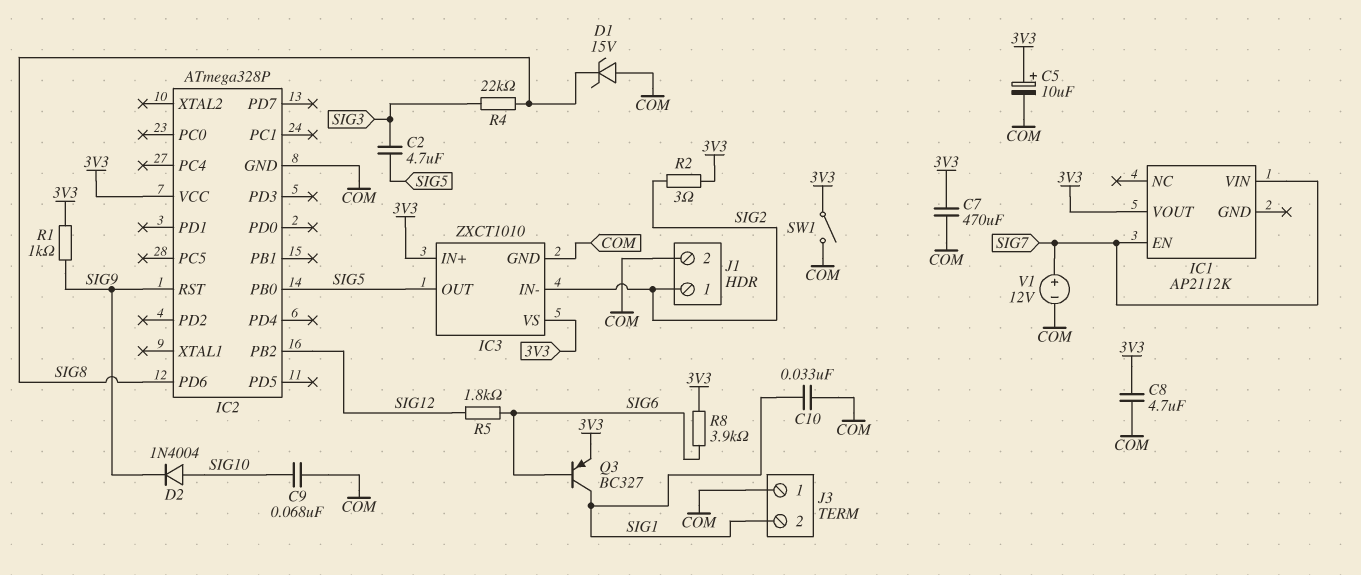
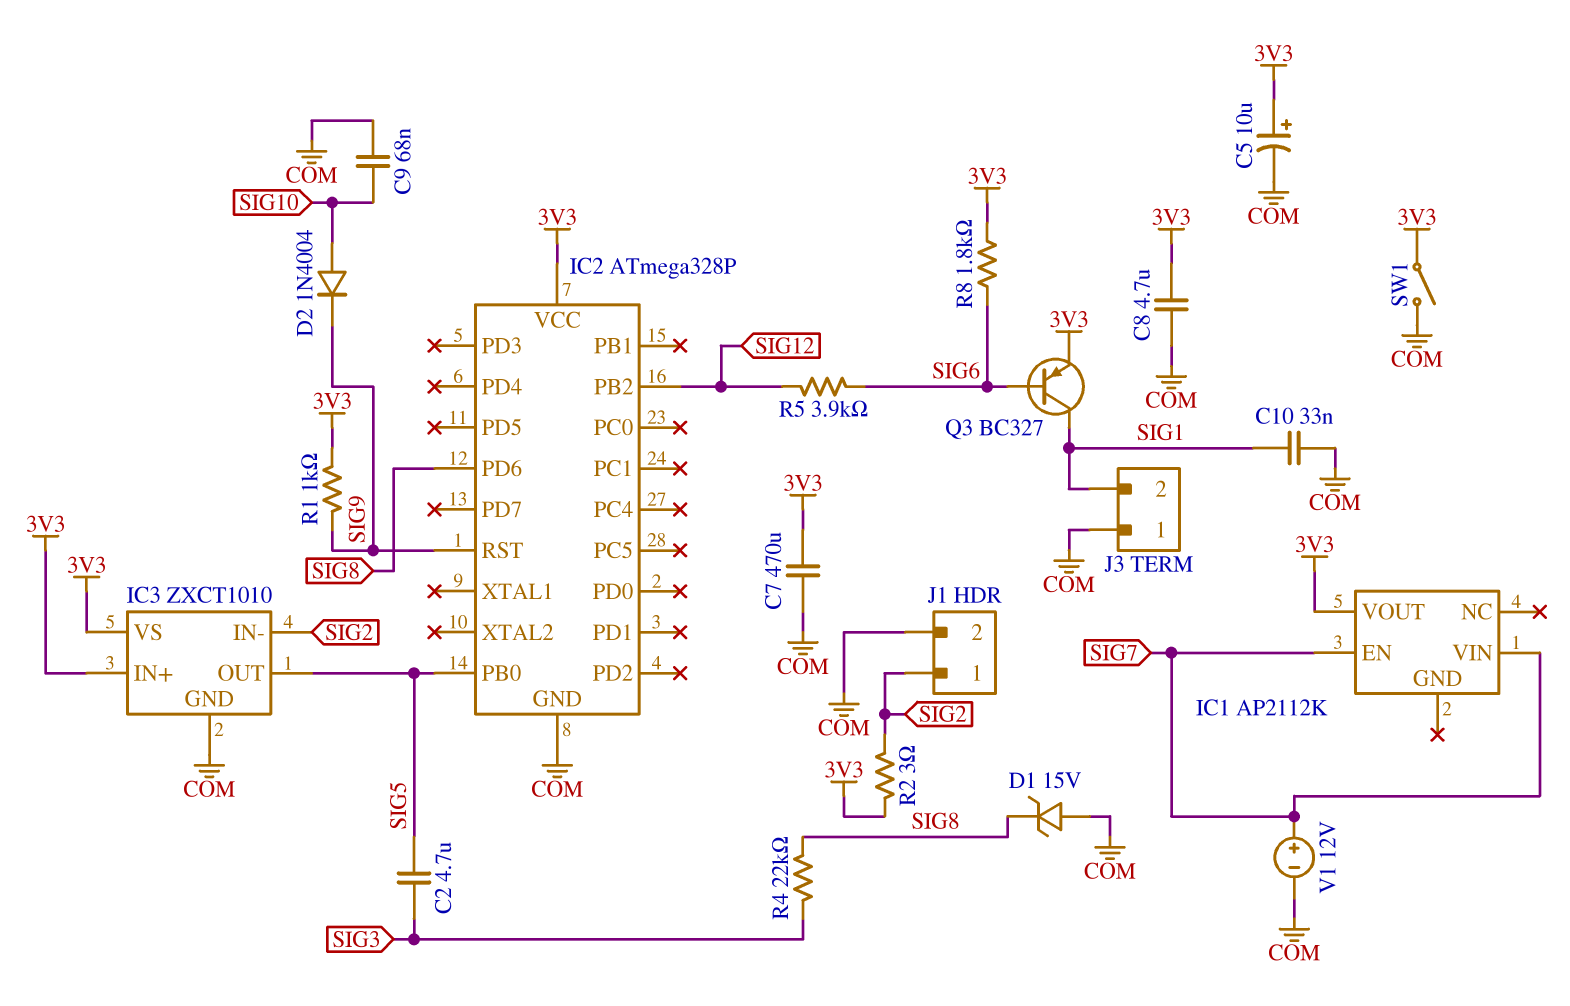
R5: 1.8k (SIG6, SIG12) -> 3.9k (SIG6, SIG12)
R8: 3.9k (3V3, SIG6) -> 1.8k (3V3, SIG6)

